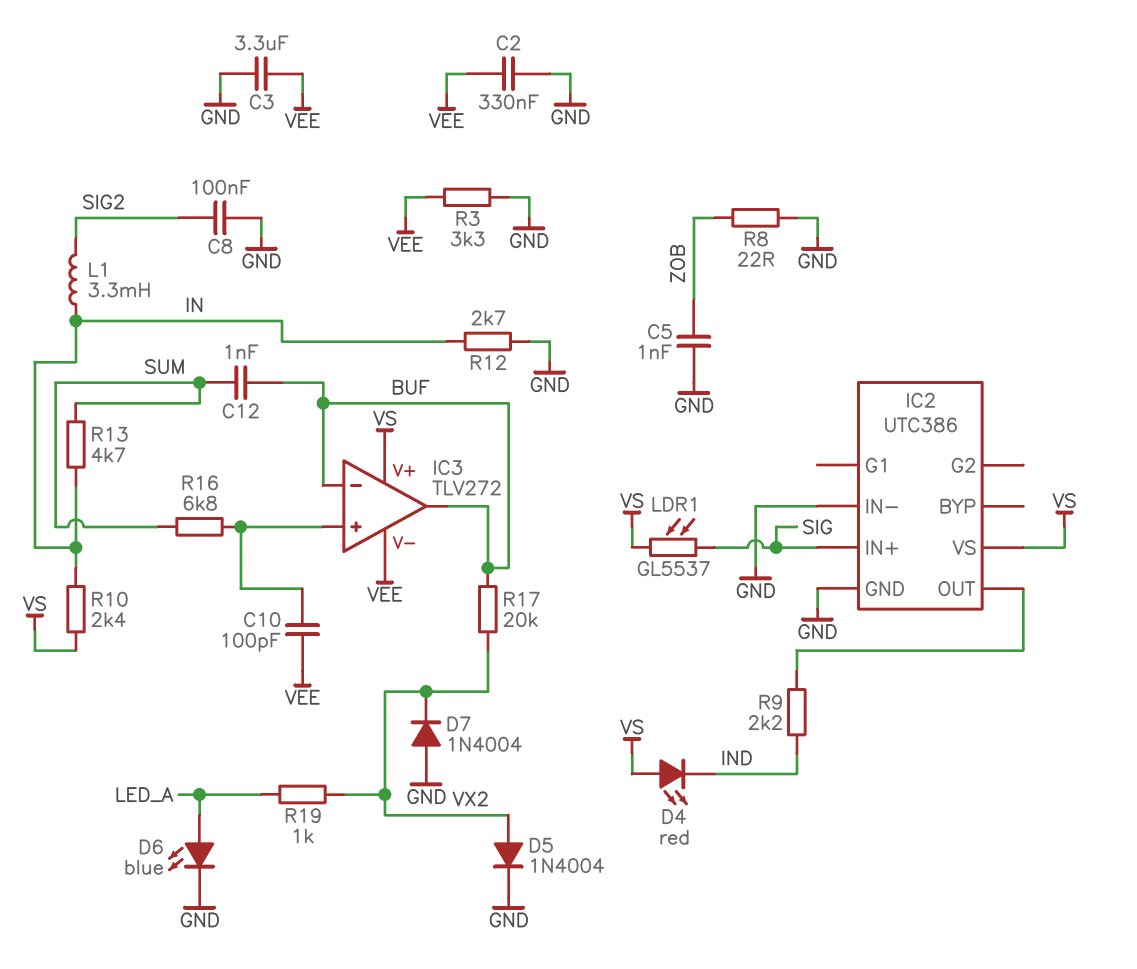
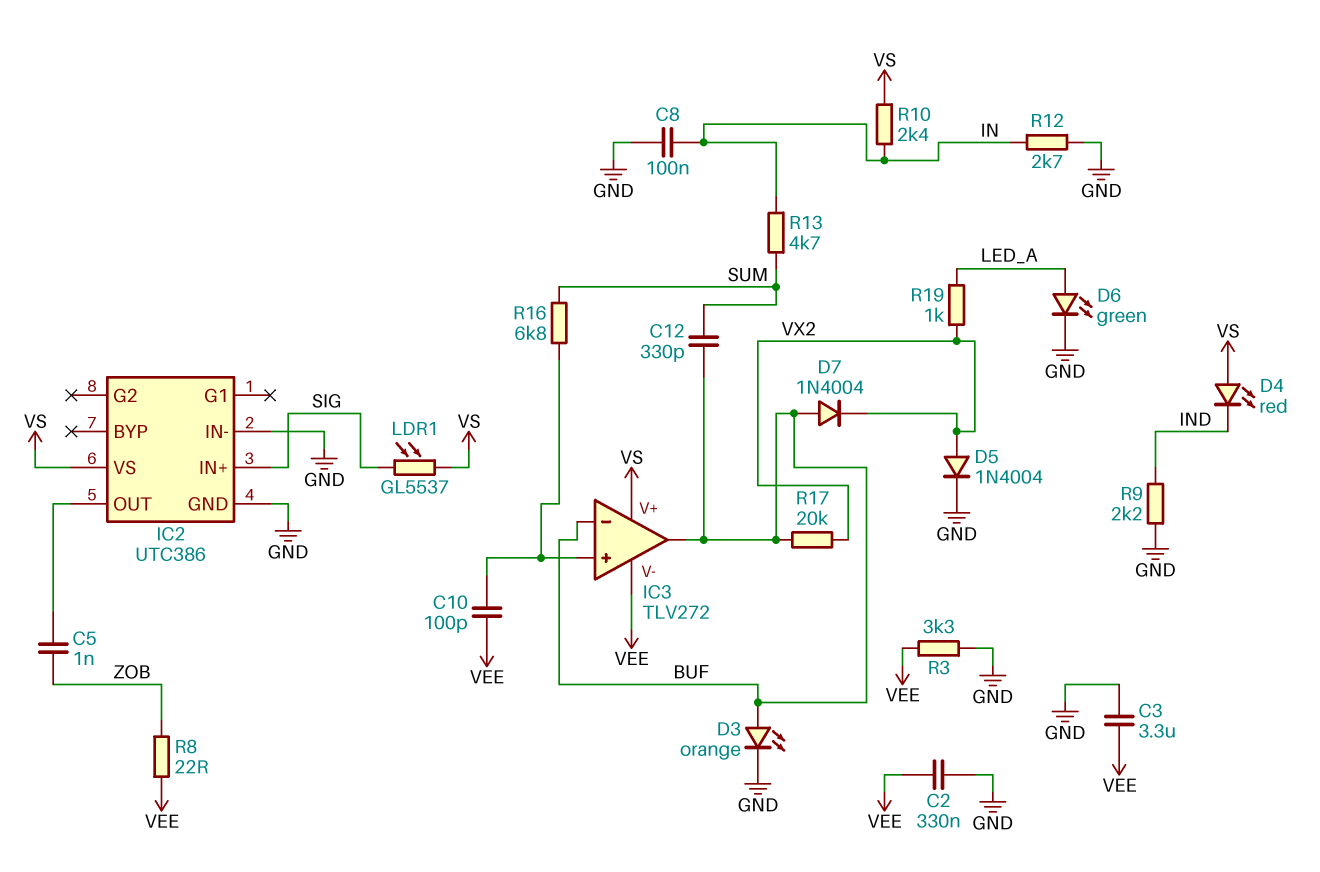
C5: 1nF (GND, ZOB) -> 1nF (IC2/OUT, ZOB)
C8: 100nF (GND, SIG2) -> 100nF (GND, IN)
C12: 1nF (BUF, SUM) -> 330pF (BUF, SUM)
D3: none -> LED orange (A BUF, K GND)
D6: LED blue (A LED_A, K GND) -> LED green (A LED_A, K GND)
D7: diode 1N4004 (A GND, K VX2) -> diode 1N4004 (A BUF, K VX2)
L1: 3.3mH (IN, SIG2) -> none
R8: 22 (GND, ZOB) -> 22 (VEE, ZOB)
R9: 2.2k (IC2/OUT, IND) -> 2.2k (GND, IND)

